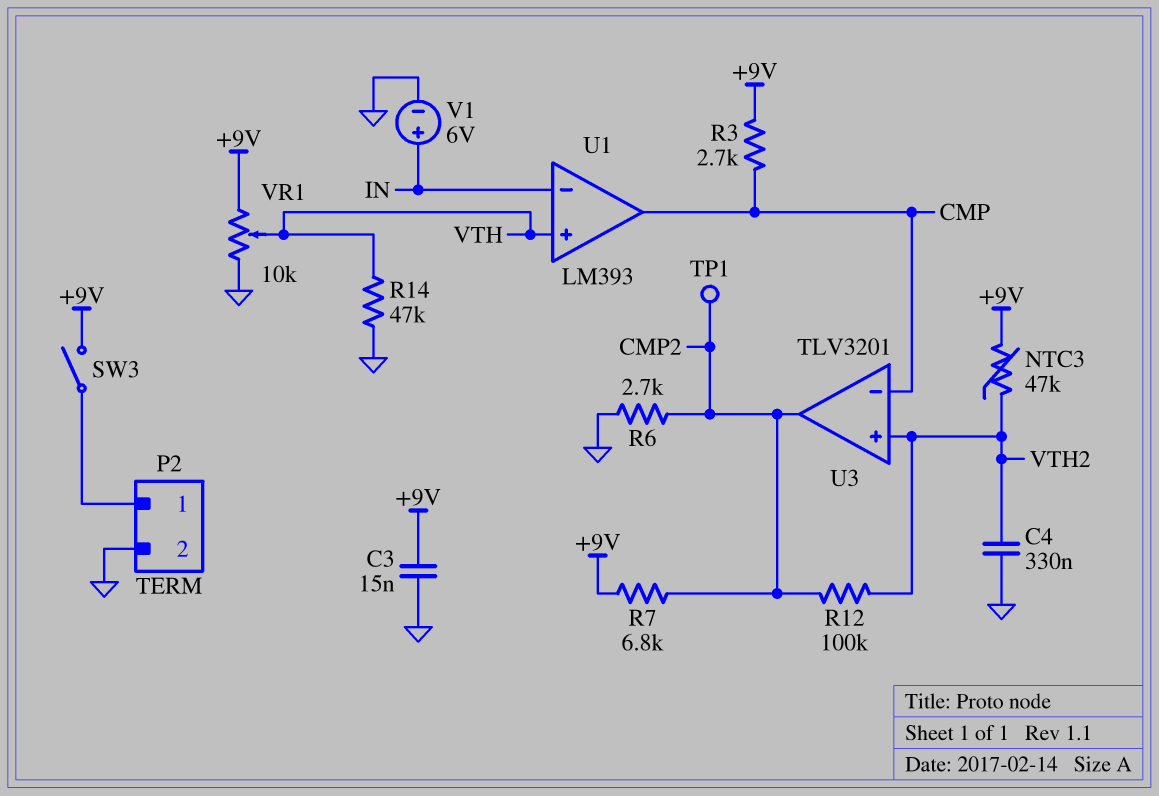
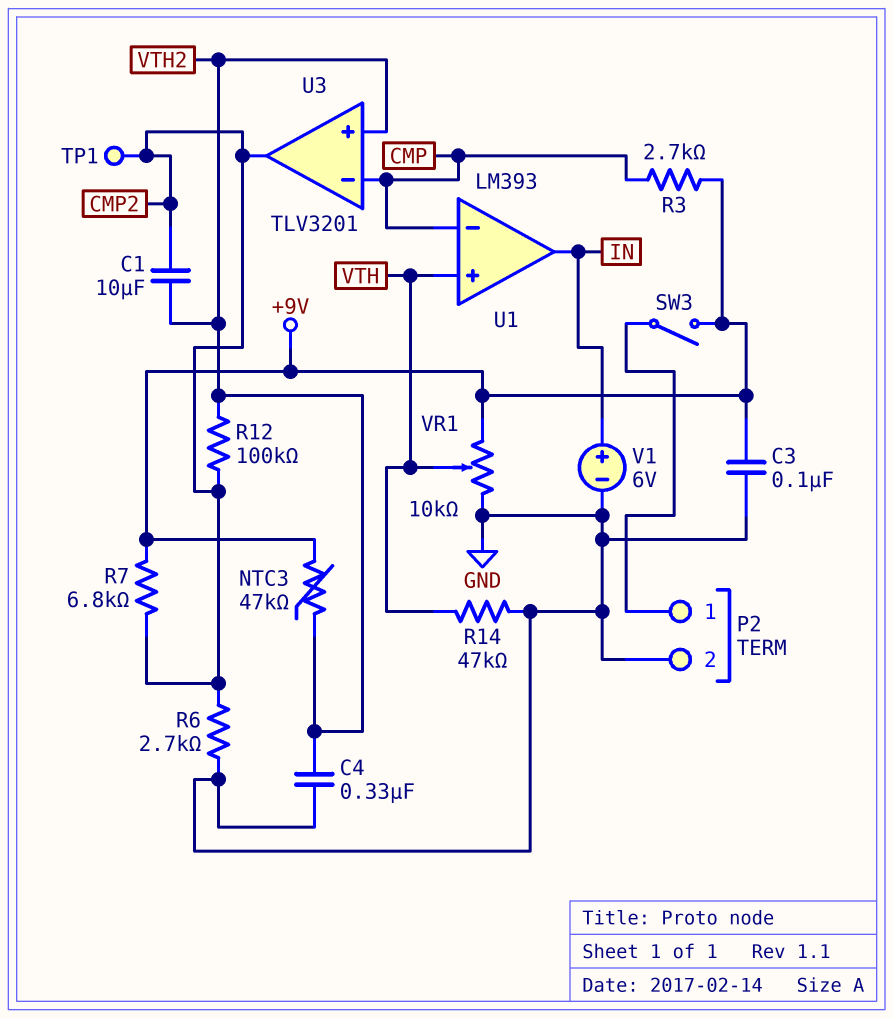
C1: none -> 10uF (CMP2, VTH2)
C3: 15nF (+9V, GND) -> 100nF (+9V, GND)
U1 pin in-: IN -> CMP
U1 pin out: CMP -> IN

